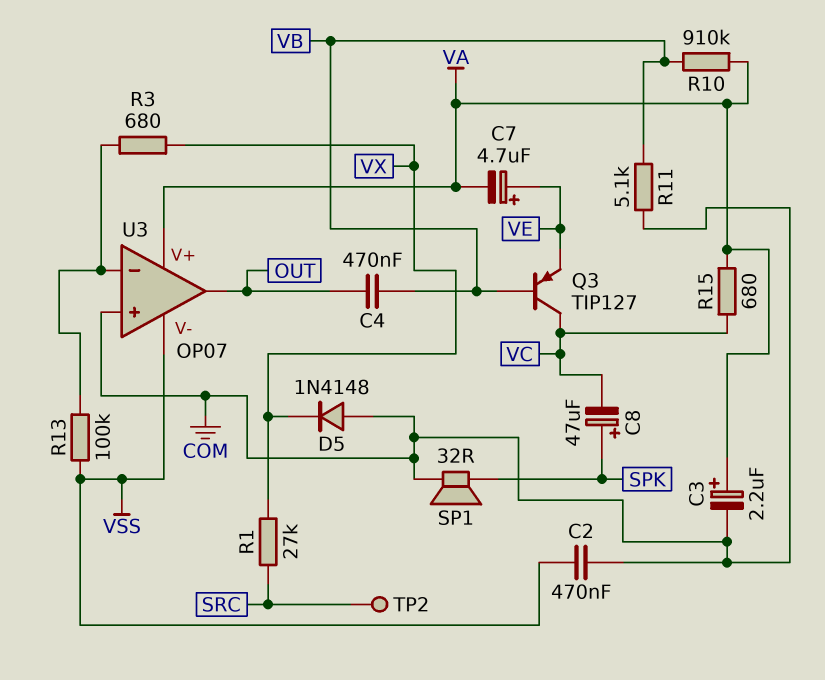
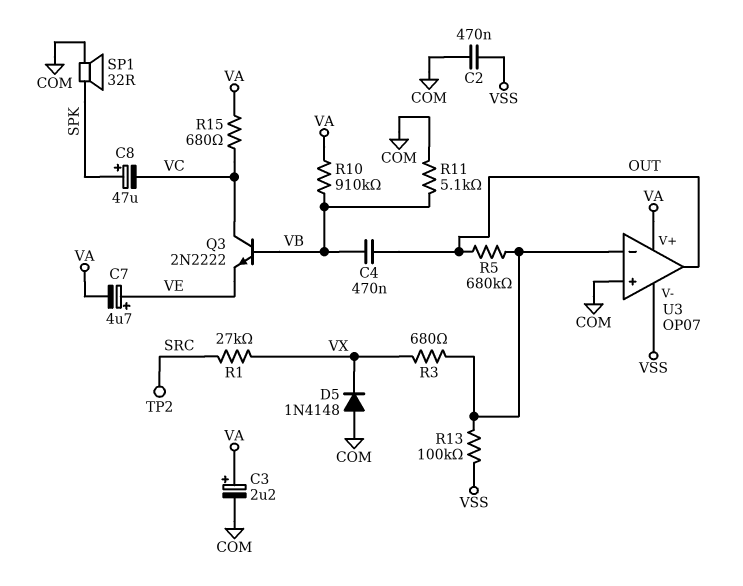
Q3: PNP TIP127 (B VB, C VC, E VE) -> NPN 2N2222 (B VB, C VC, E VE)
R5: none -> 680k (OUT, U3/in-)

